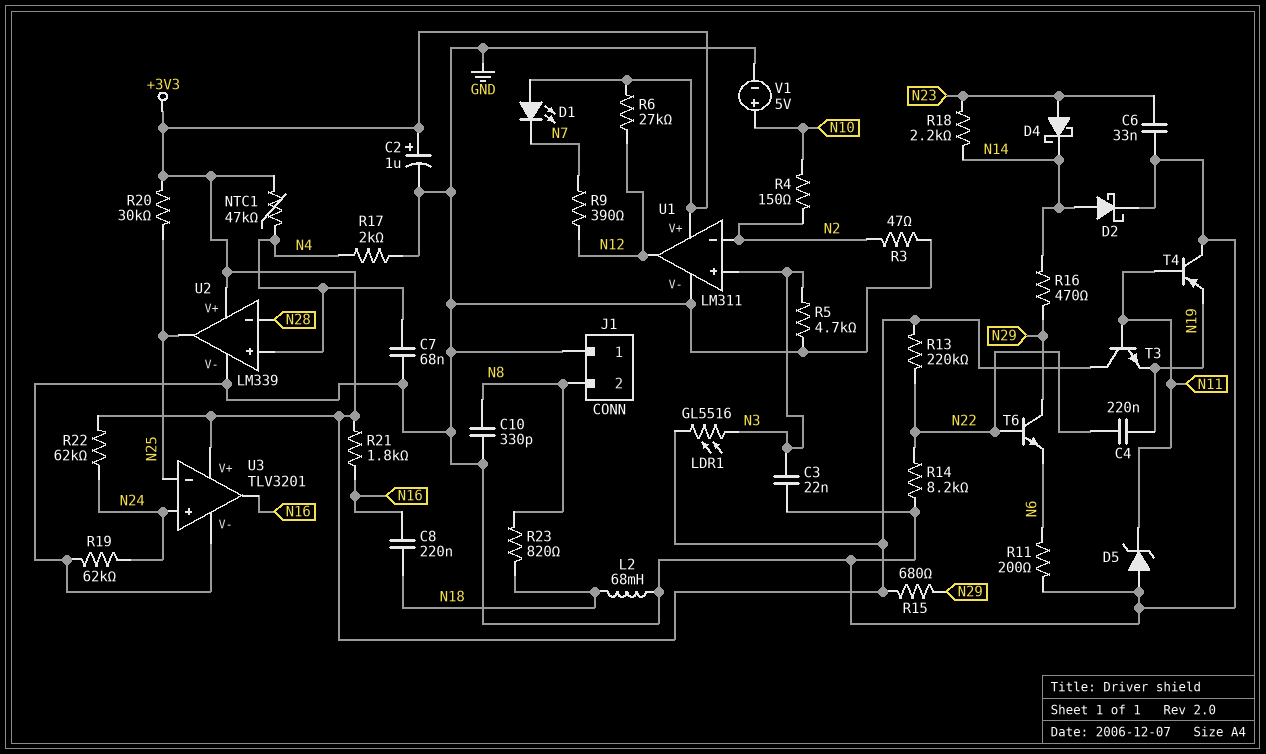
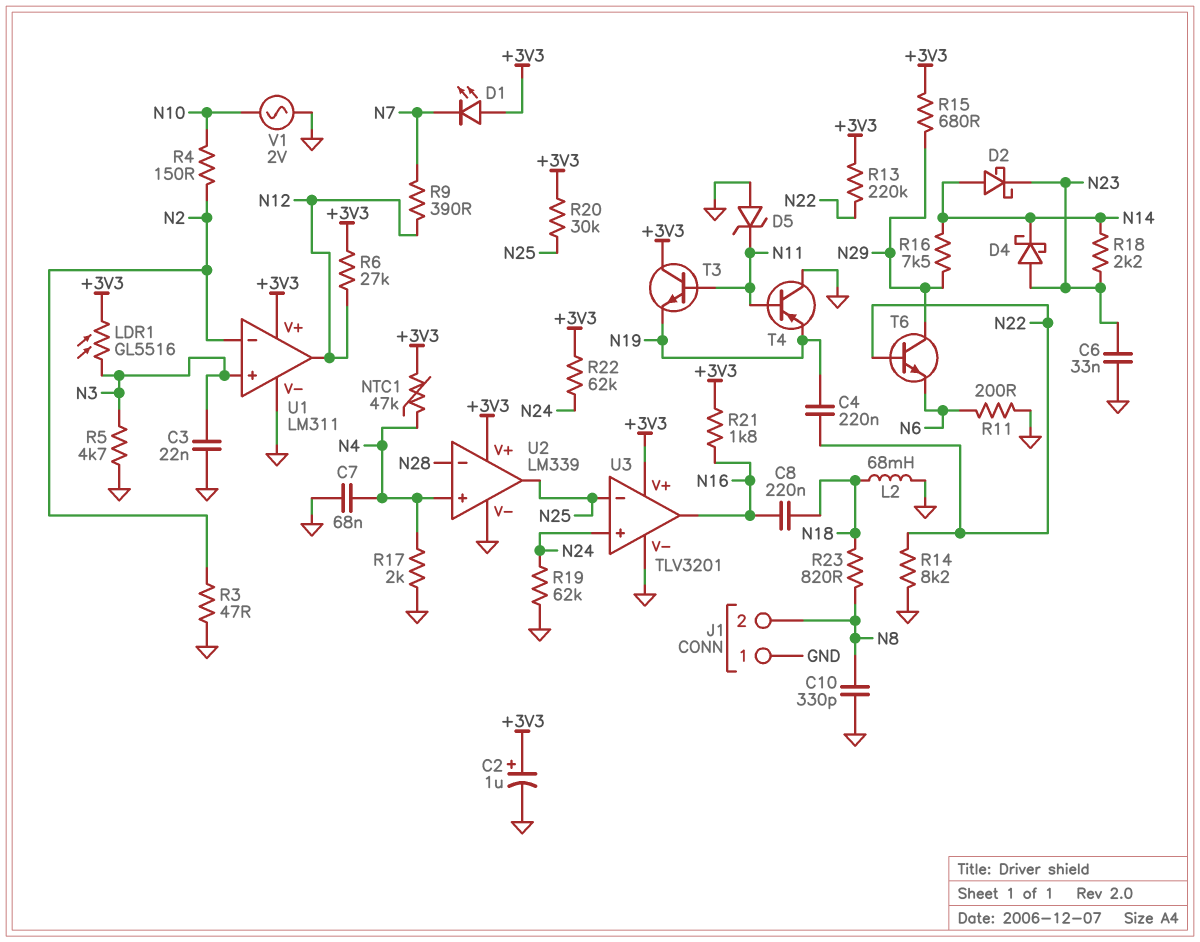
D2: schottky (A N14, K GND) -> schottky (A N14, K N23)
R16: 470 (N14, N29) -> 7.5k (N14, N29)
V1: 5V (plus N10, minus GND) -> AC 2V (GND, N10)

